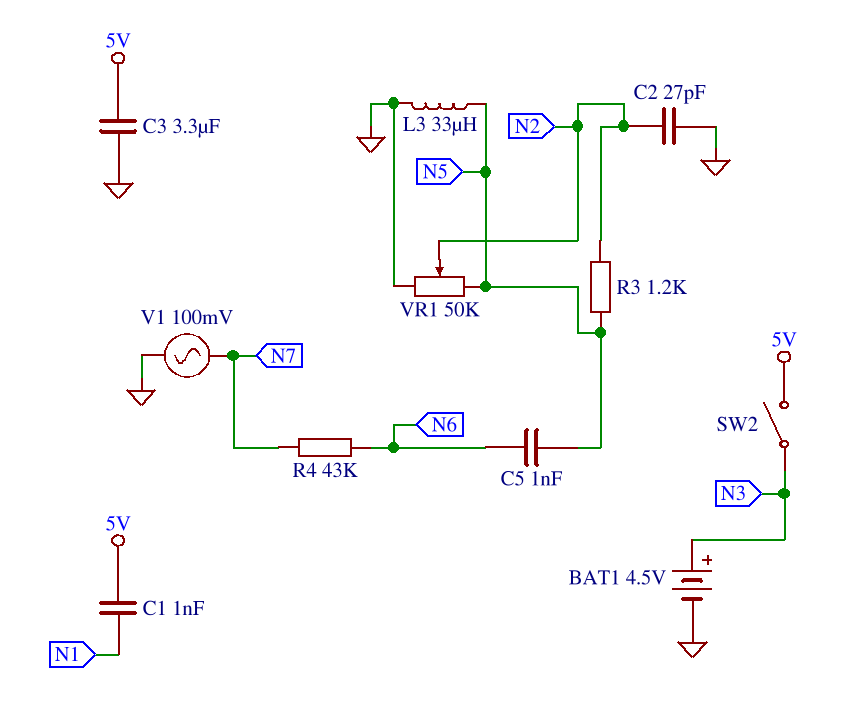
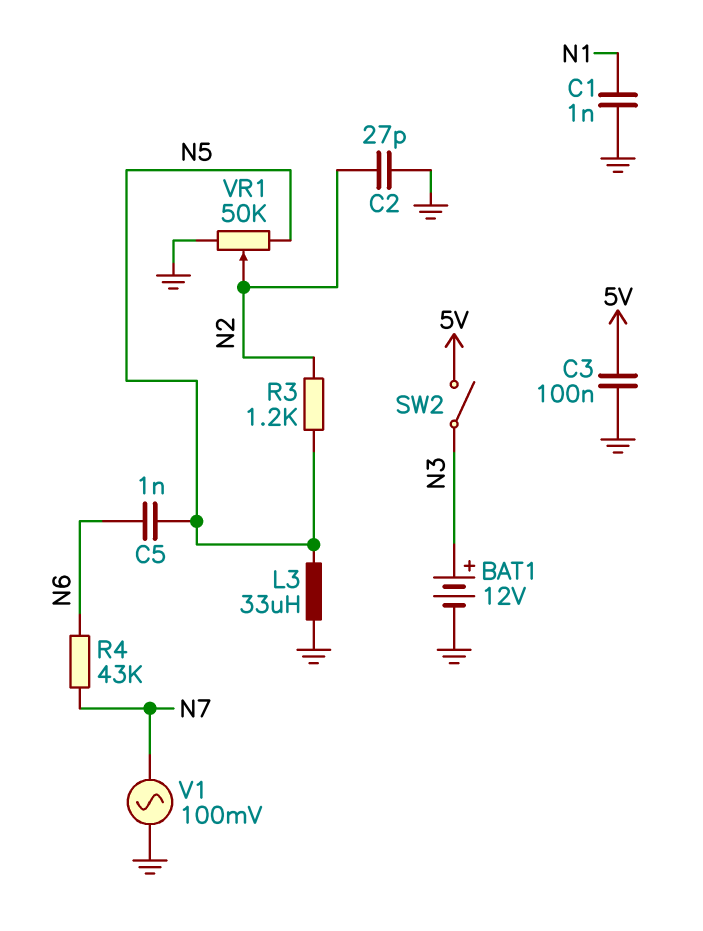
BAT1: 4.5V (plus N3, minus GND) -> 12V (plus N3, minus GND)
C1: 1nF (5V, N1) -> 1nF (GND, N1)
C3: 3.3uF (5V, GND) -> 100nF (5V, GND)

